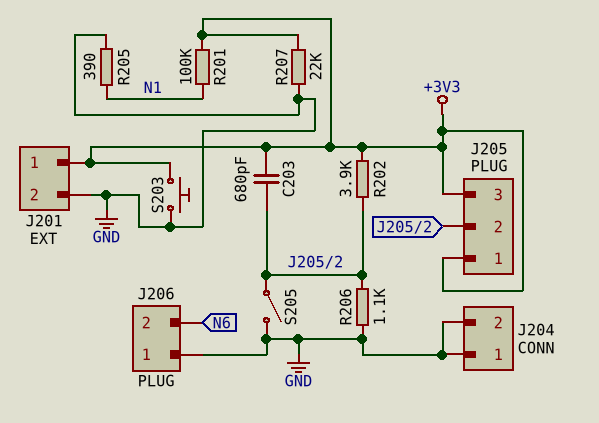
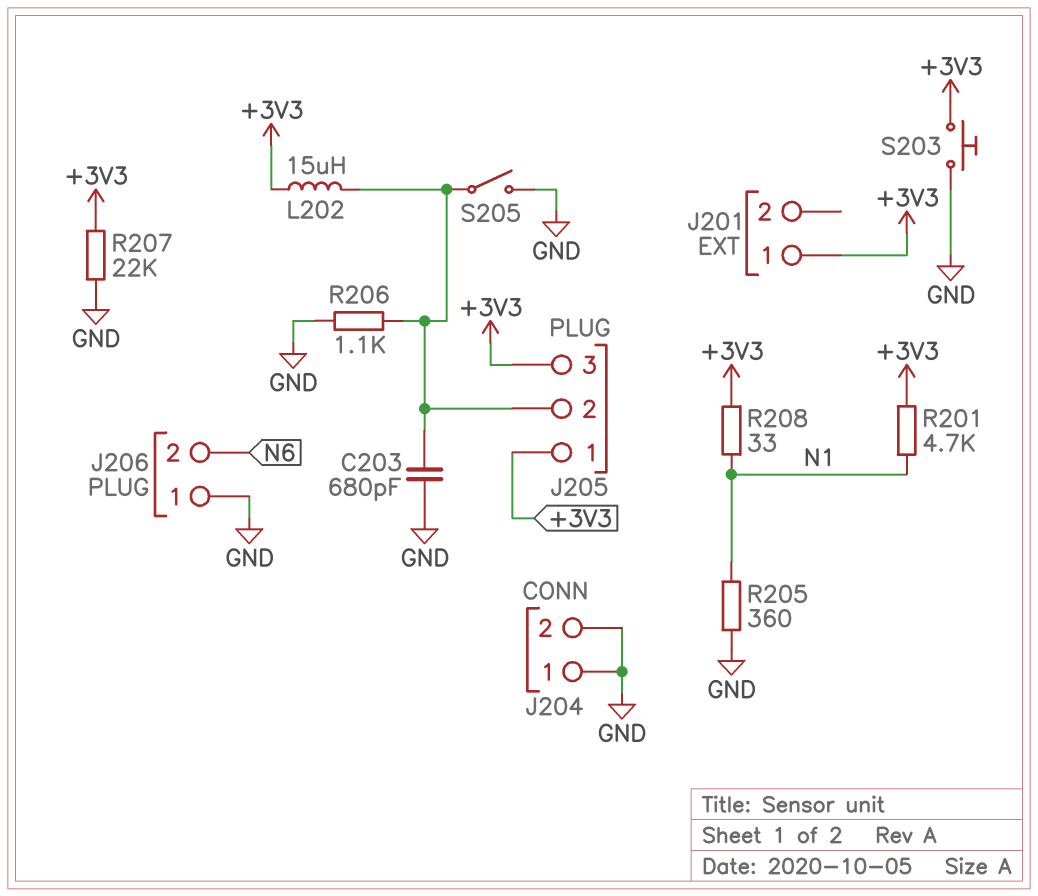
C203: 680pF (+3V3, J205/2) -> 680pF (GND, J205/2)
J201 pin 2: GND -> none
L202: none -> 15uH (+3V3, J205/2)
R201: 100k (+3V3, N1) -> 4.7k (+3V3, N1)
R202: 3.9k (+3V3, J205/2) -> none
R205: 390 (GND, N1) -> 360 (GND, N1)
R208: none -> 33 (+3V3, N1)

